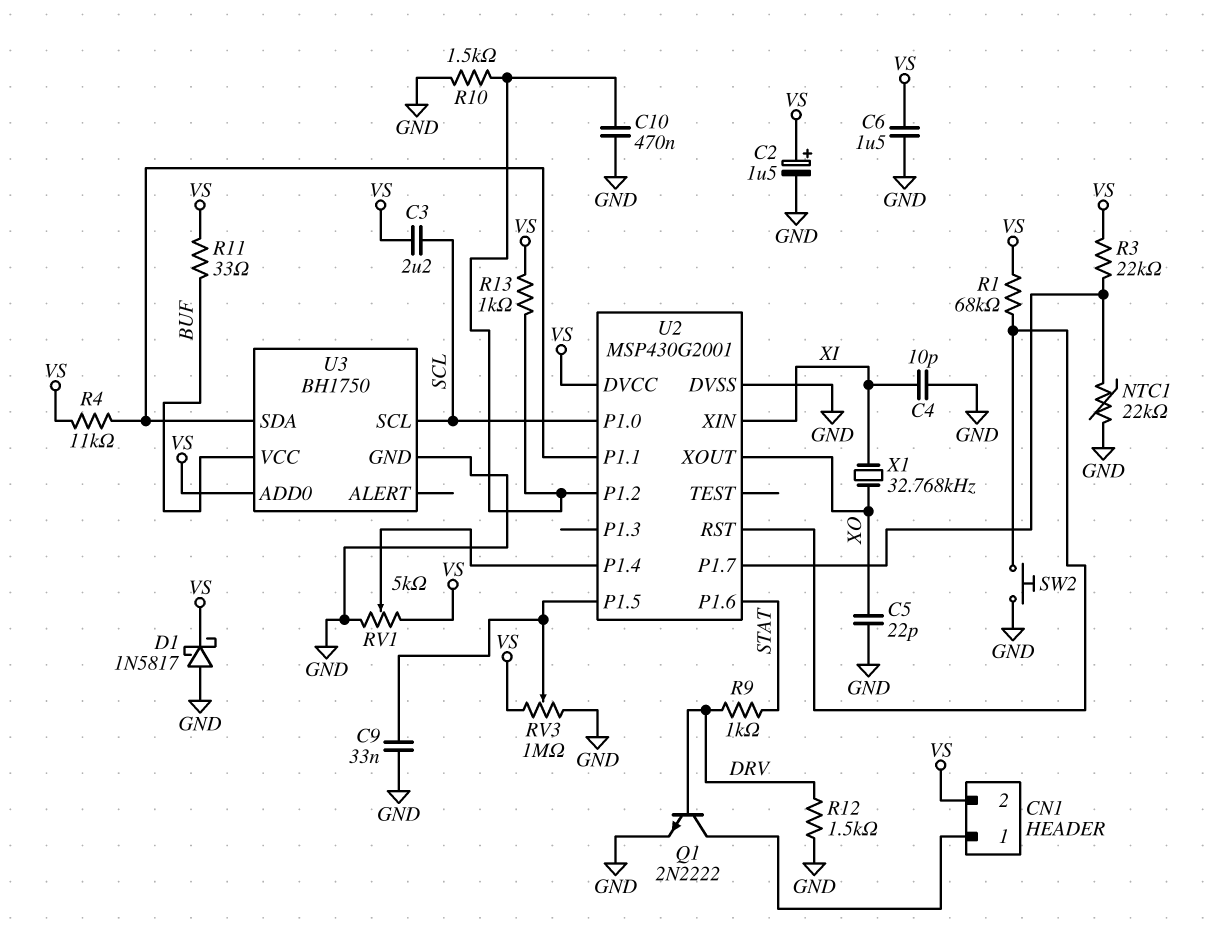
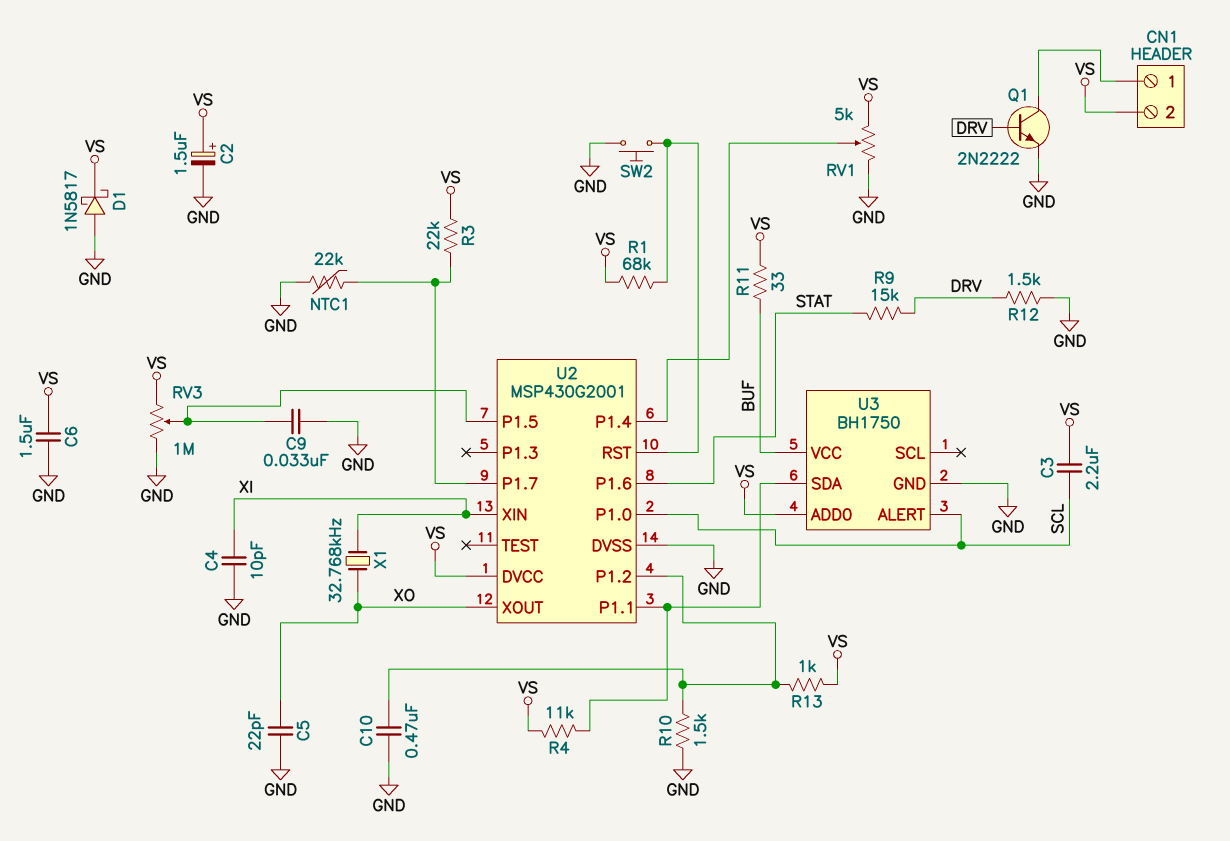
R9: 1k (DRV, STAT) -> 15k (DRV, STAT)
U3 pin ALERT: none -> SCL
U3 pin SCL: SCL -> none

